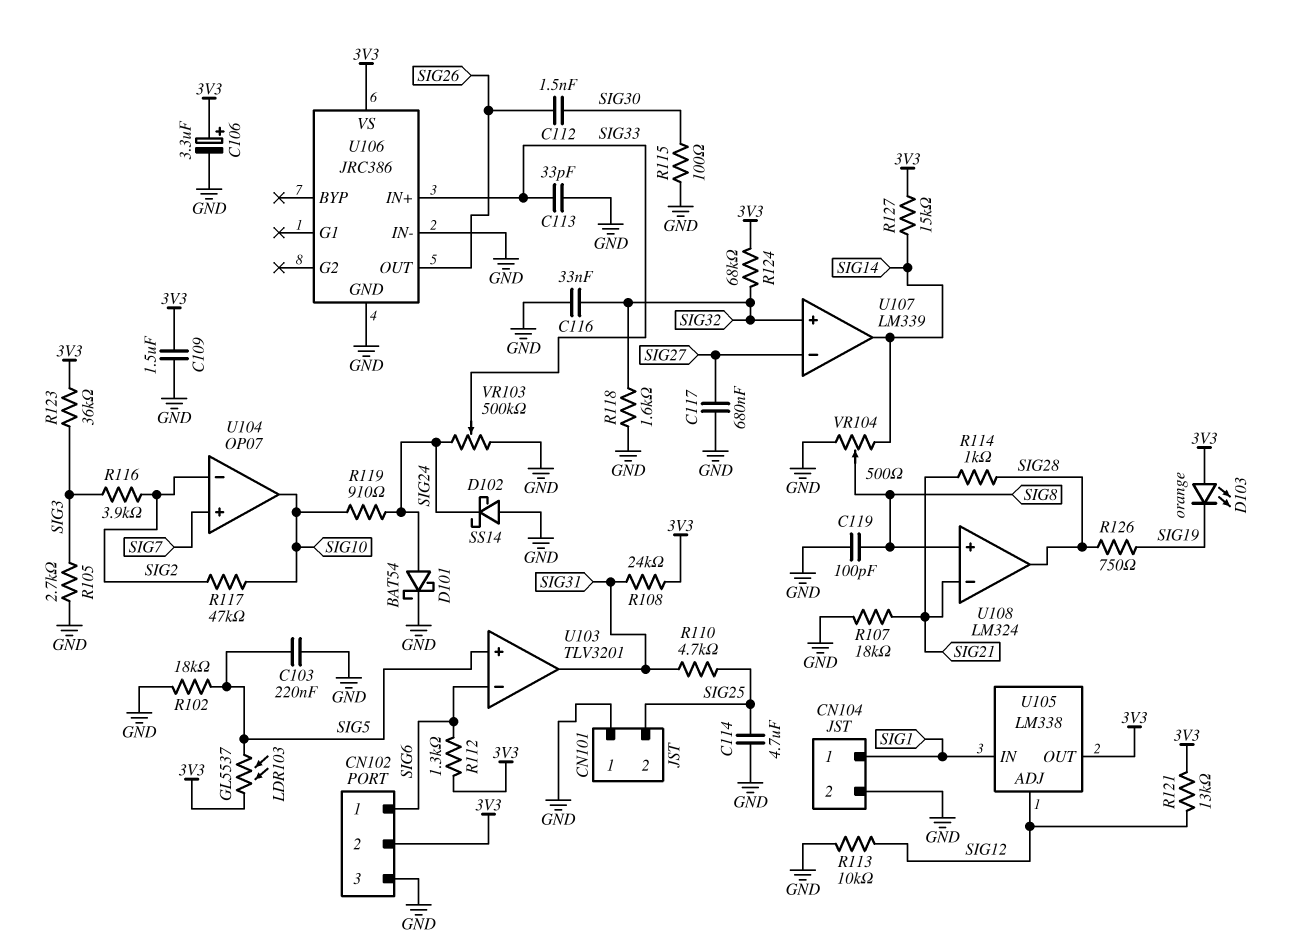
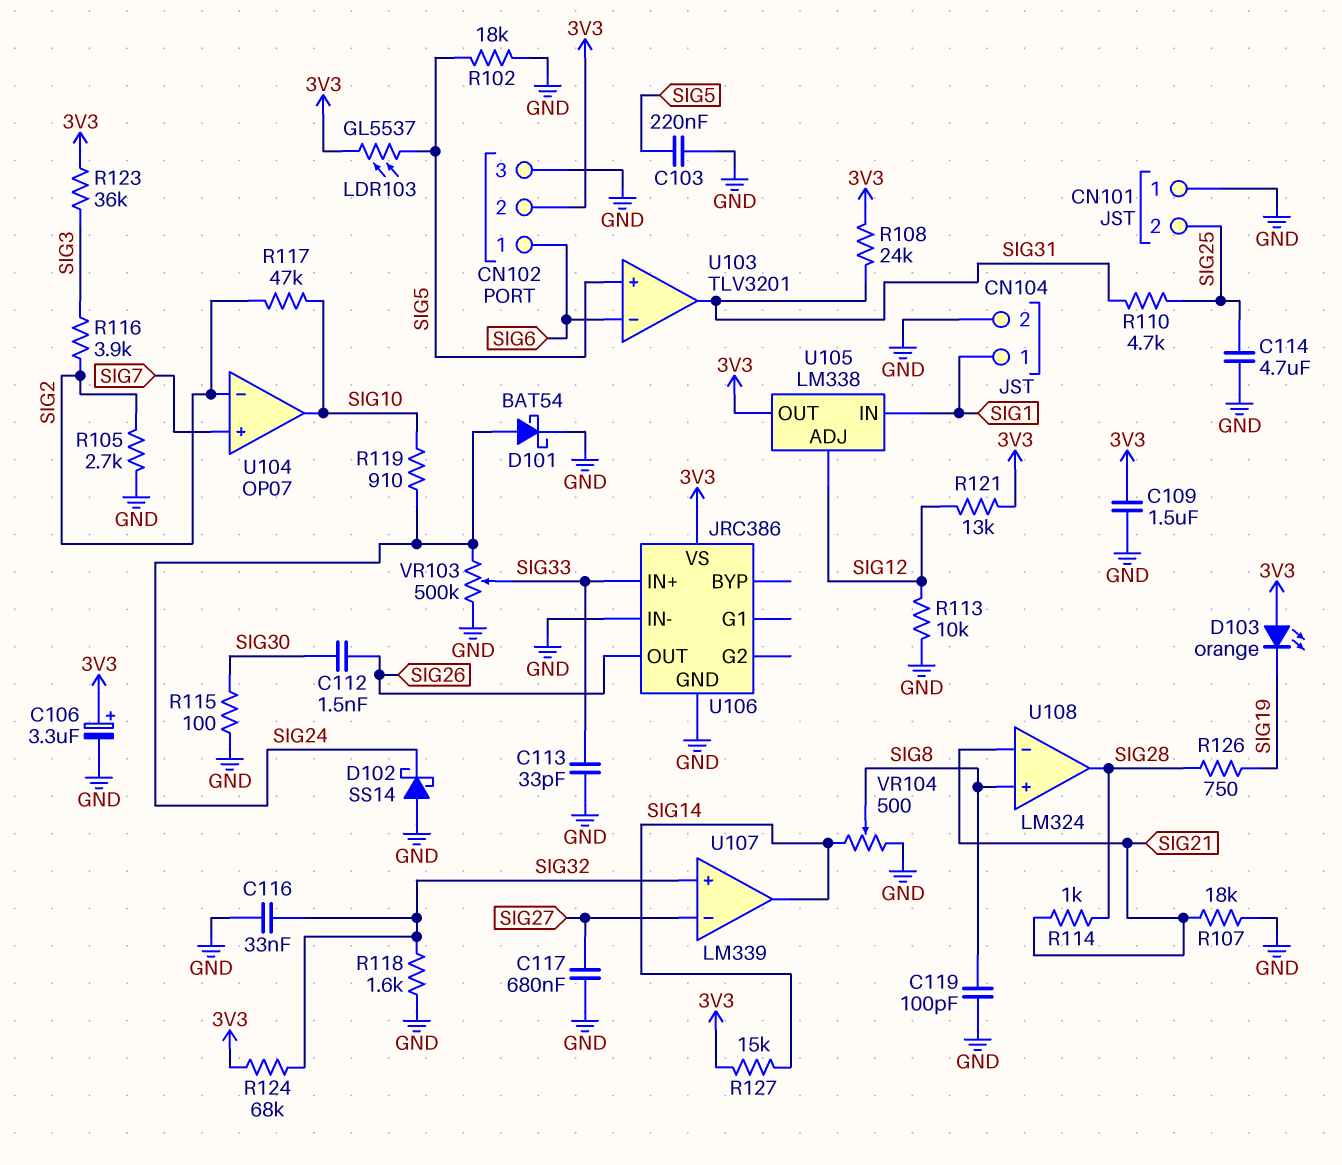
R105: 2.7k (GND, SIG3) -> 2.7k (GND, SIG2)
R112: 1.3k (3V3, SIG6) -> none

